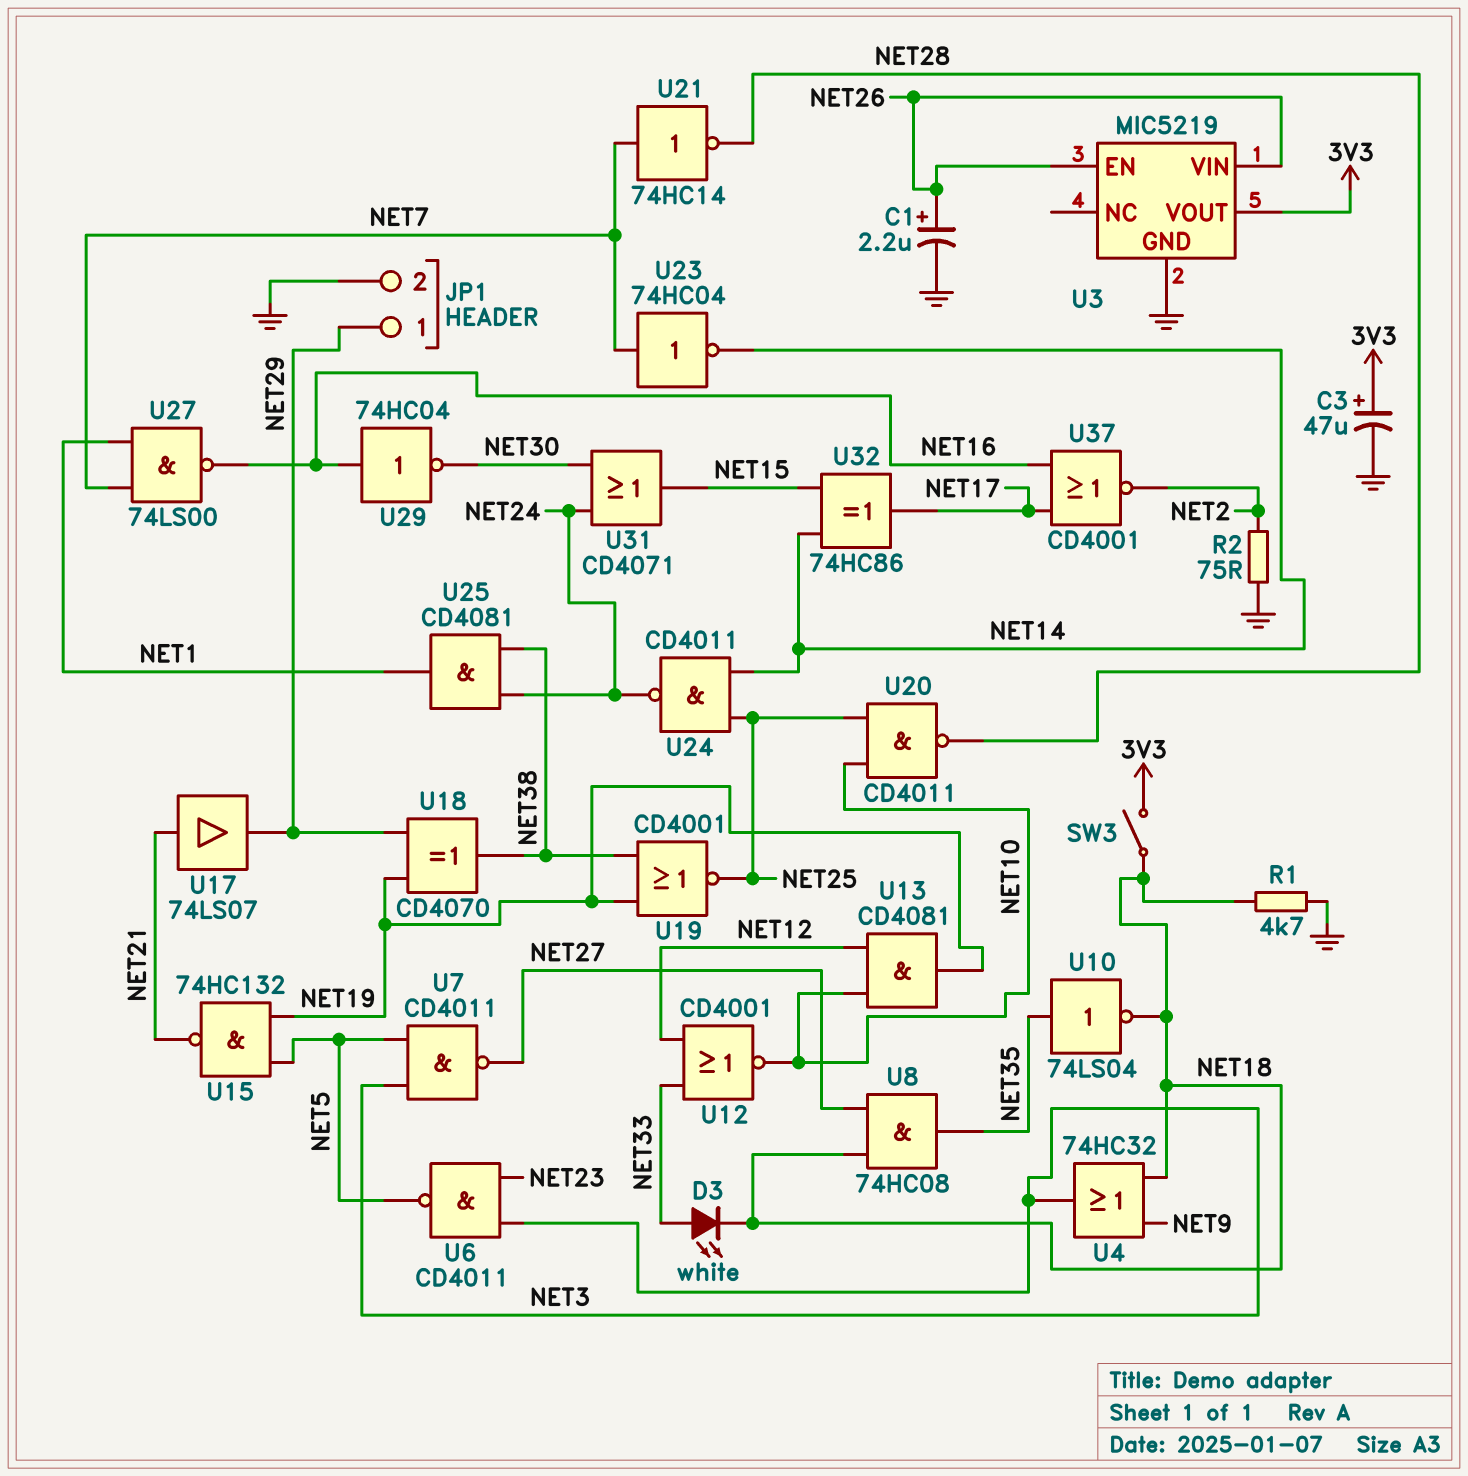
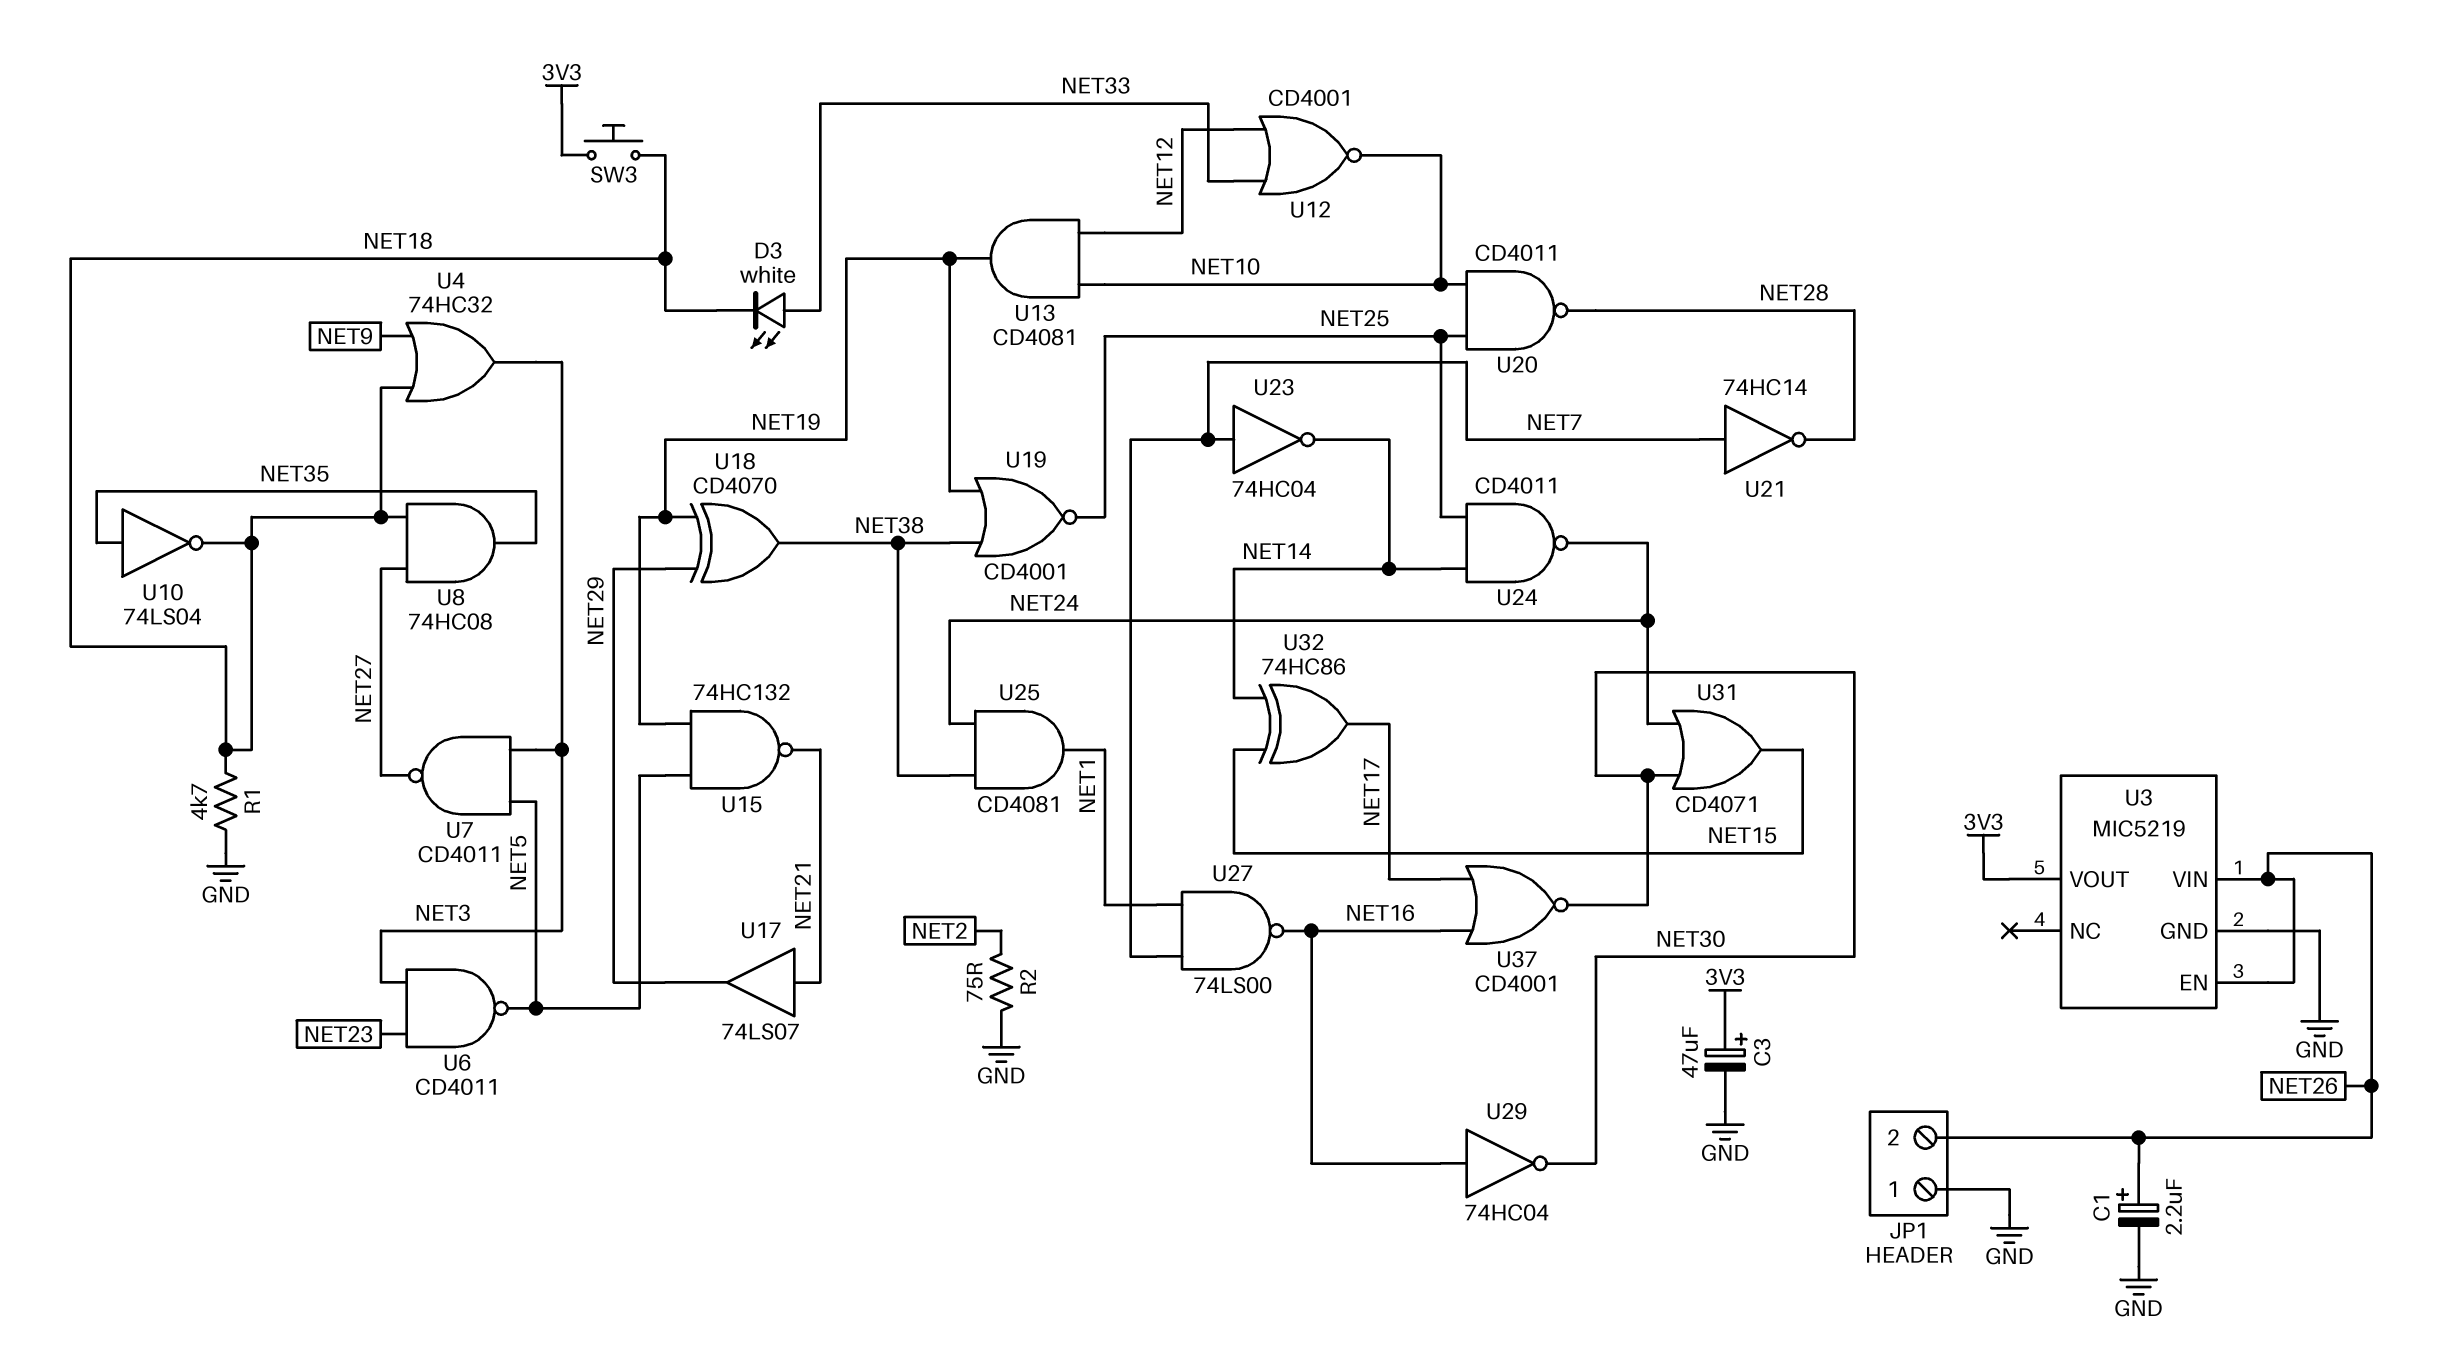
JP1 pin 1: NET29 -> GND
JP1 pin 2: GND -> NET26
SW3: switch (3V3, NET18) -> button (3V3, NET18)
U37: NOR CD4001 (in NET16, in NET17, out NET2) -> NOR CD4001 (in NET16, in NET17, out NET30)

